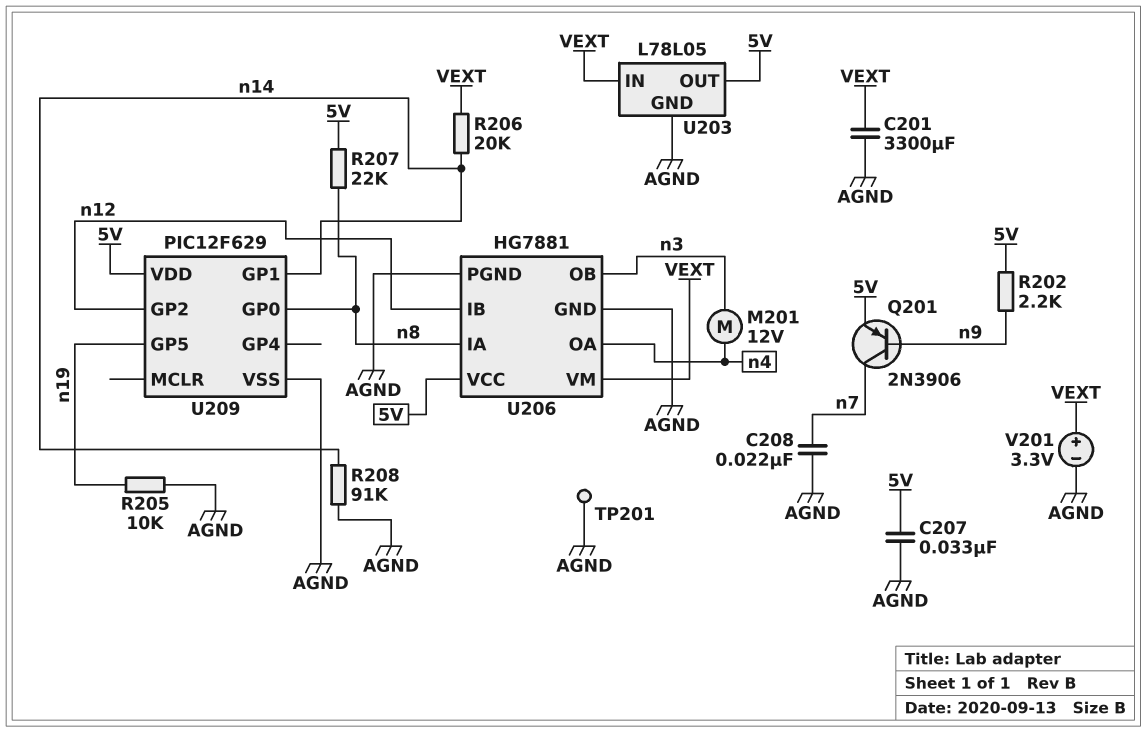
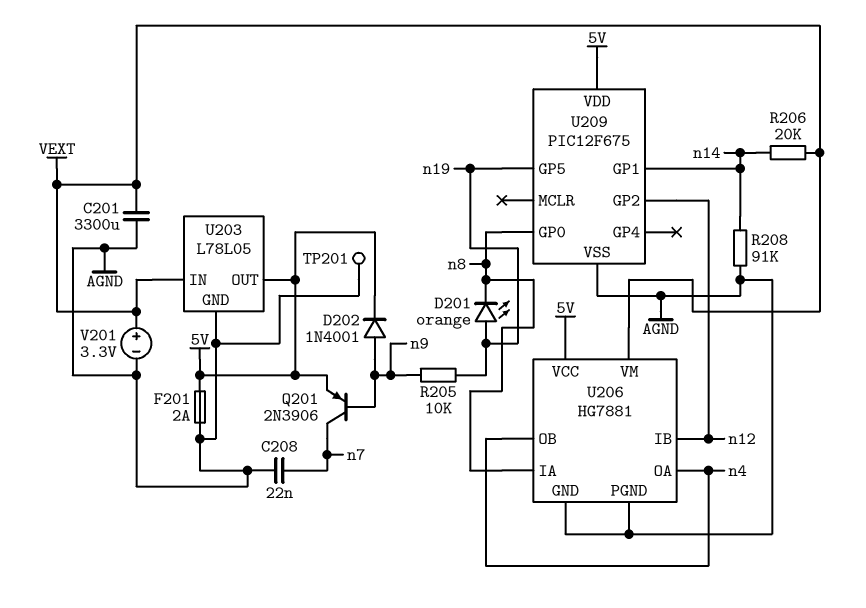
C207: 33nF (5V, AGND) -> none
D201: none -> LED orange (A n19, K n8)
D202: none -> diode 1N4001 (A n9, K 5V)
F201: none -> 2A (5V, AGND)
M201: motor 12V (n3, n4) -> none
R202: 2.2k (5V, n9) -> none
R205: 10k (AGND, n19) -> 10k (n9, n19)
R207: 22k (5V, n8) -> none
U206 pin OB: n3 -> n4
U209: PIC12F629 -> PIC12F675

